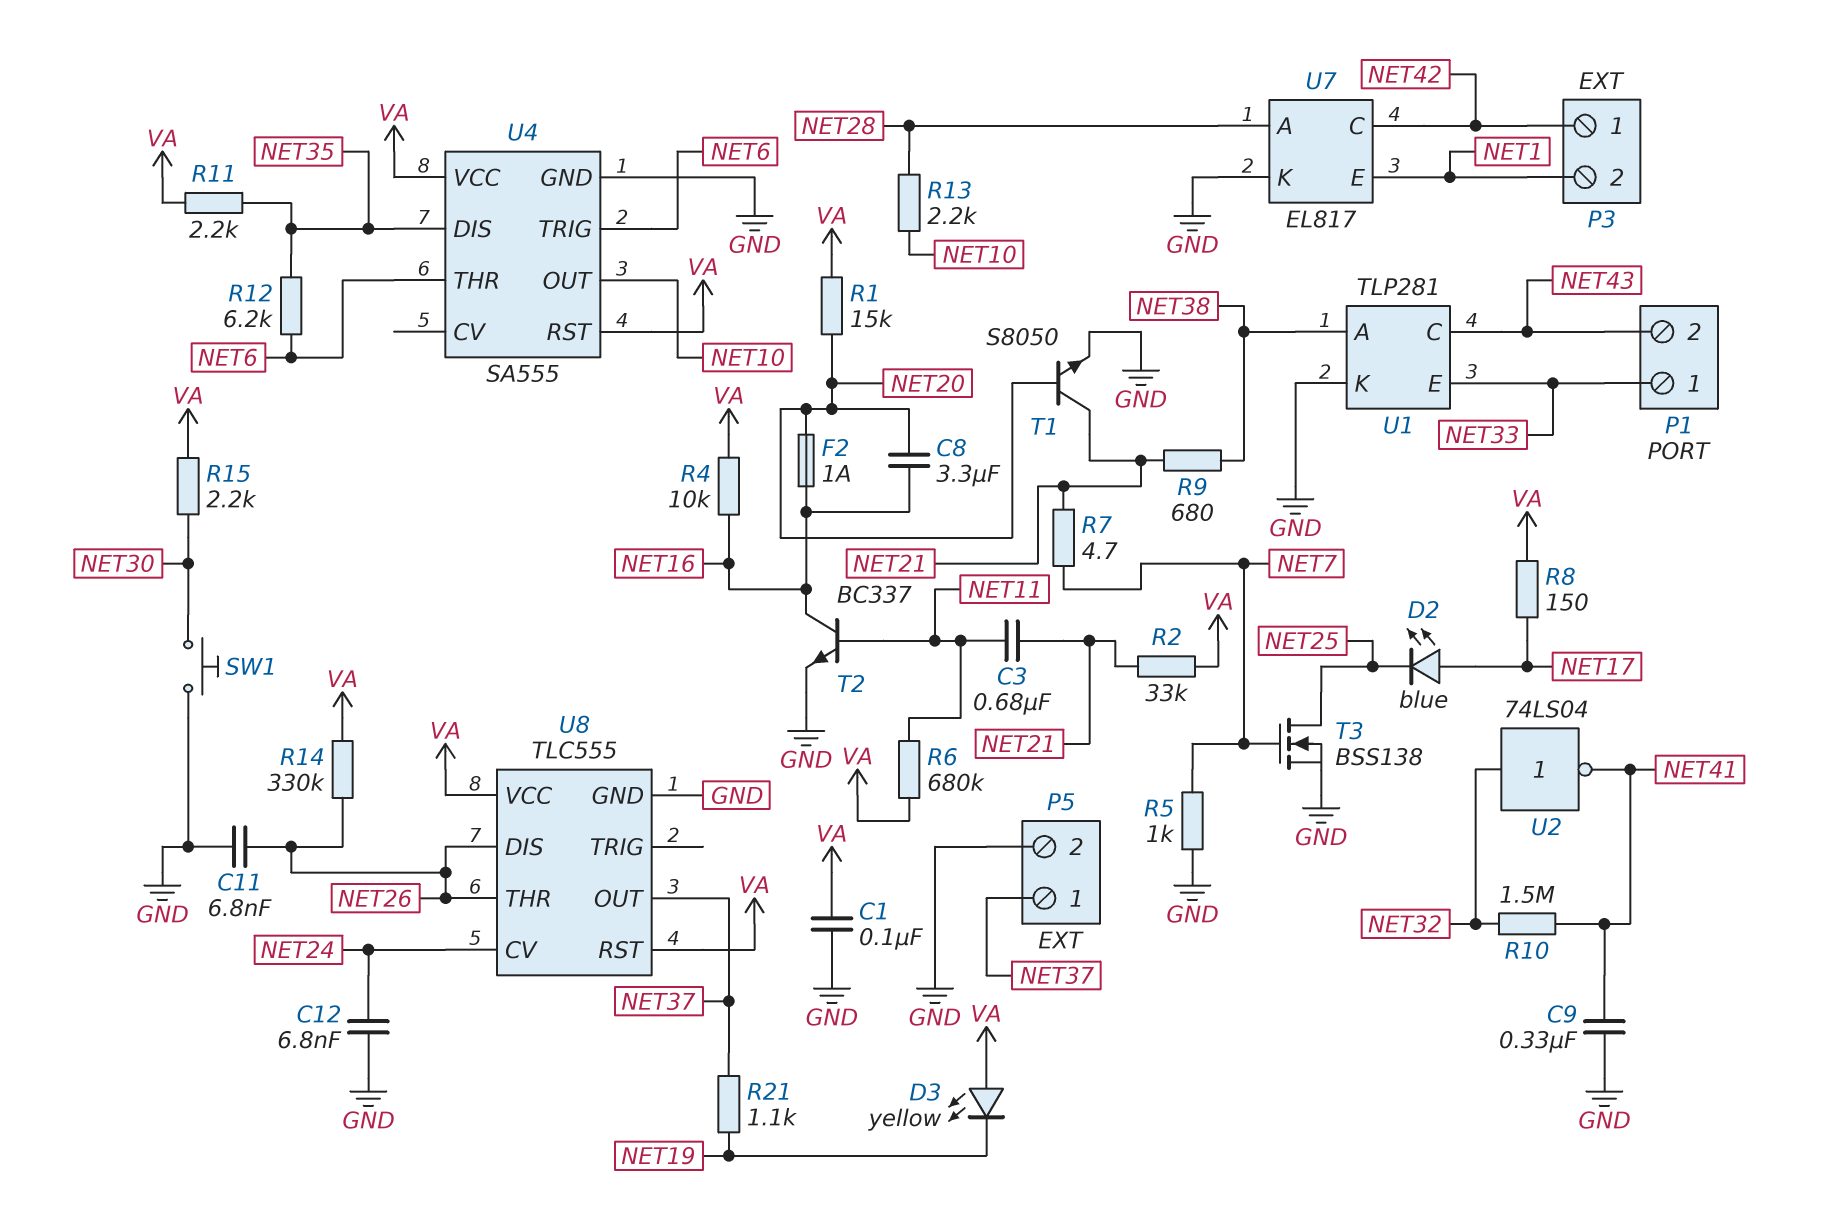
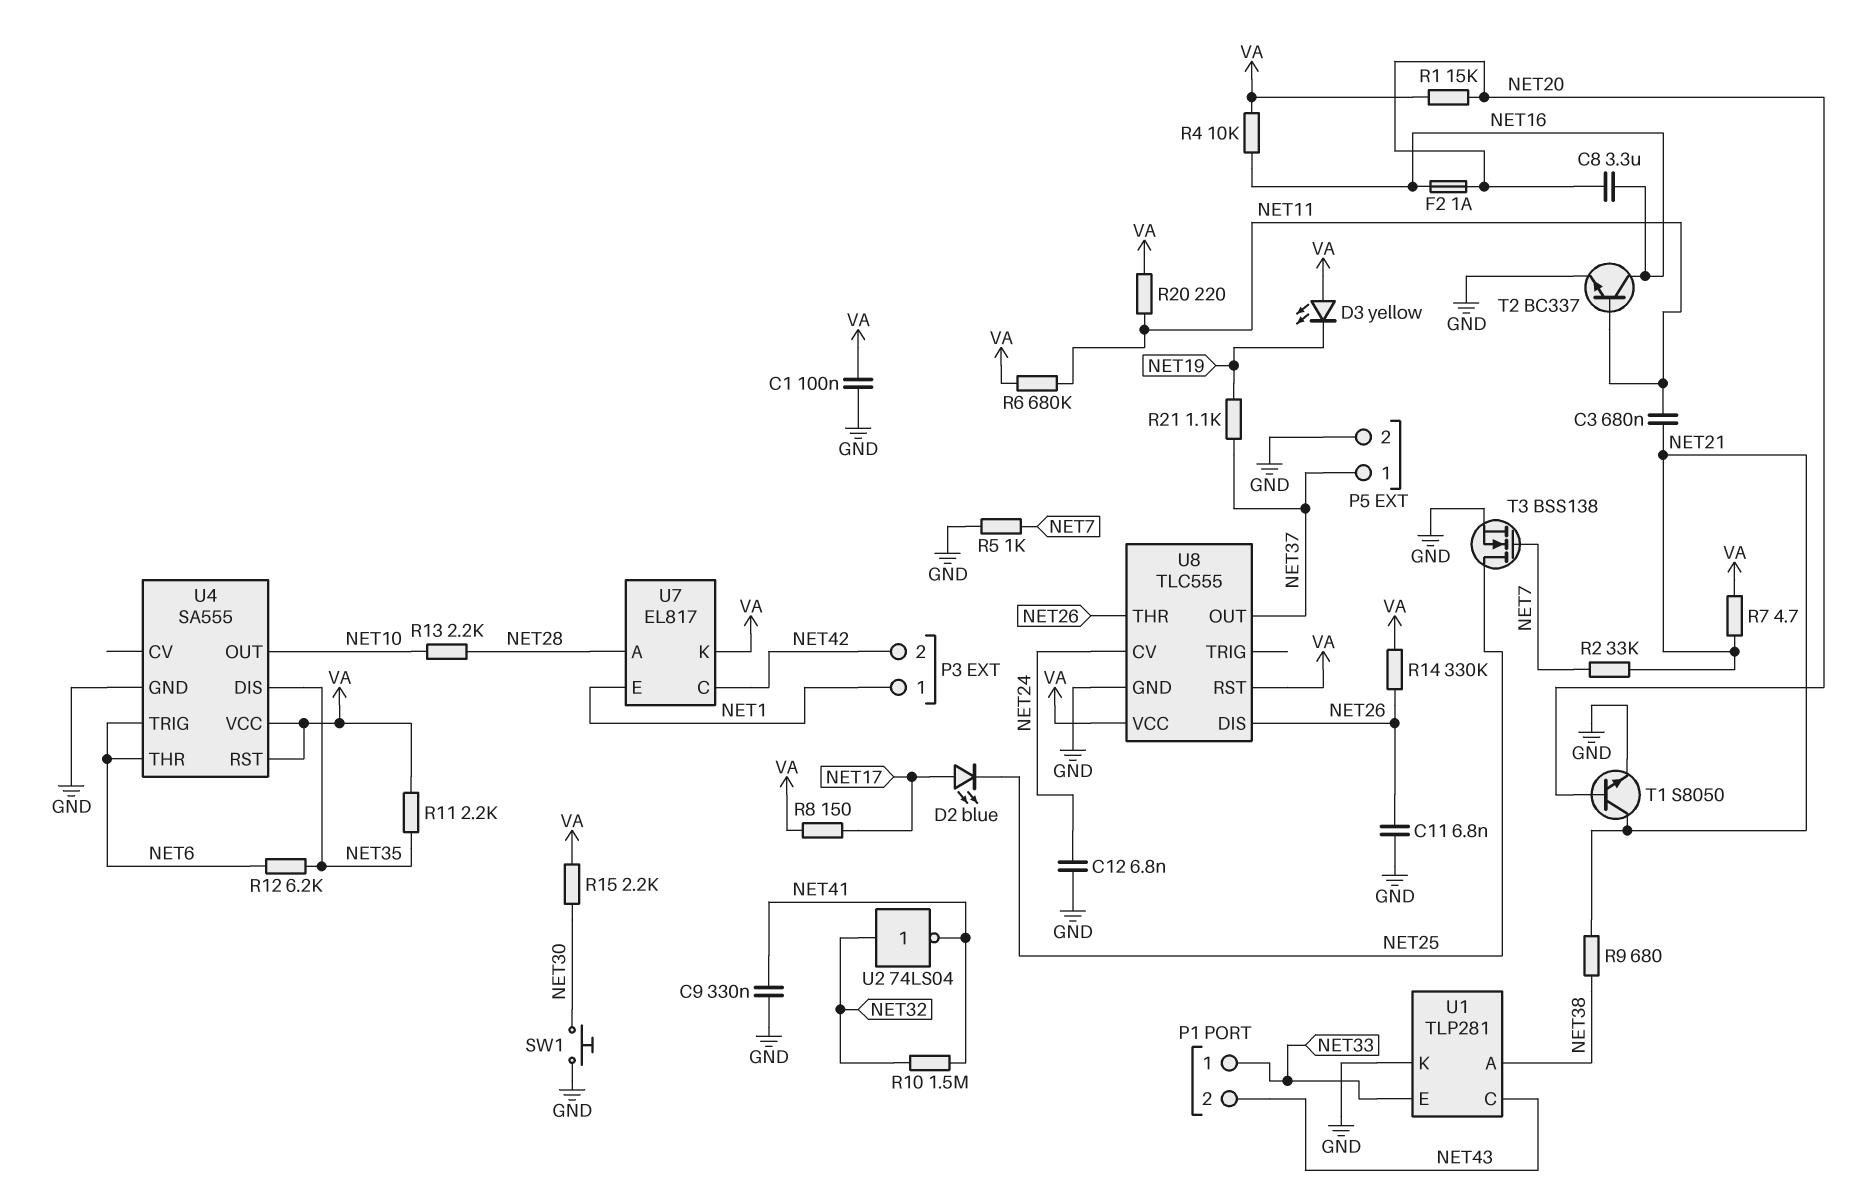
P3 pin 1: NET42 -> NET1
P3 pin 2: NET1 -> NET42
R2: 33k (NET21, VA) -> 33k (NET7, NET21)
R7: 4.7 (NET7, NET21) -> 4.7 (NET21, VA)
R20: none -> 220 (NET11, VA)
U7 pin K: GND -> VA

